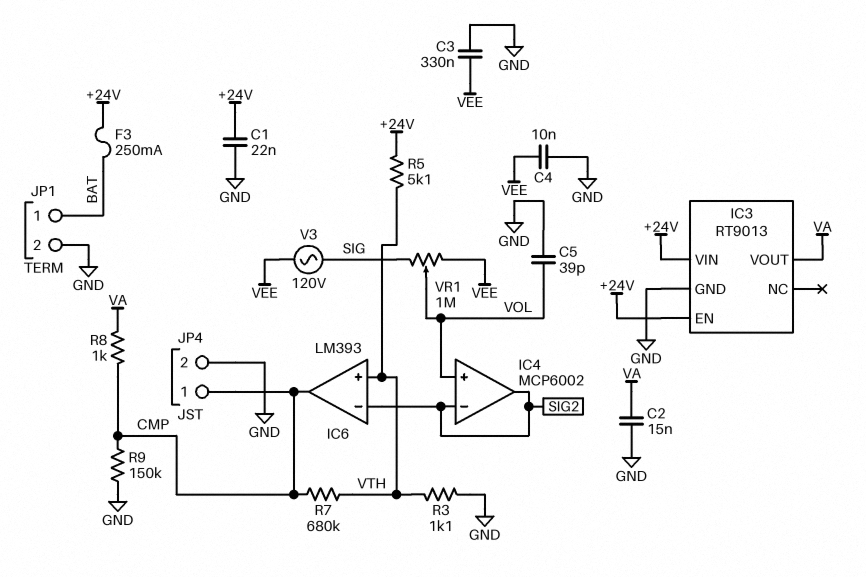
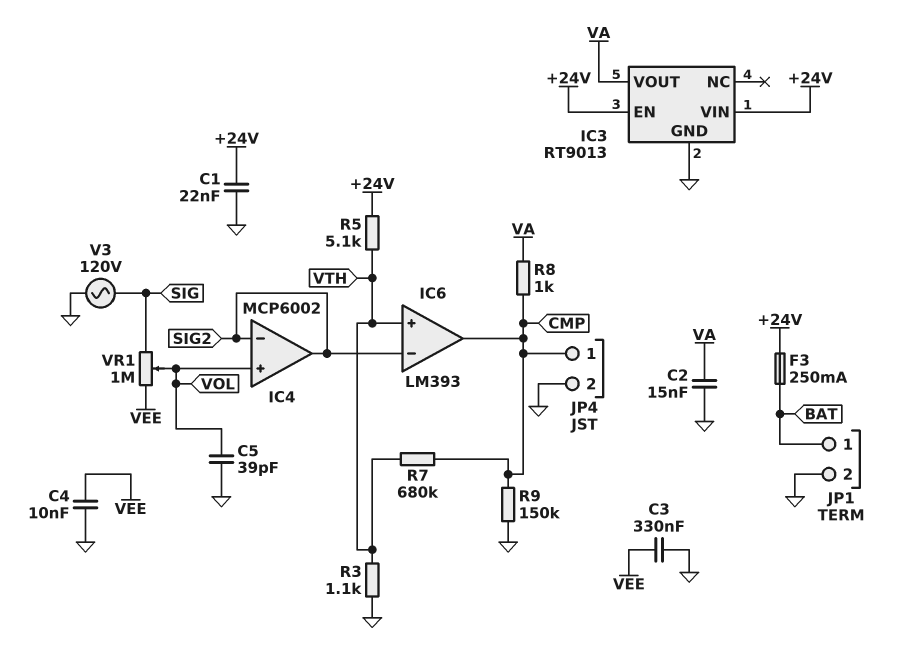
V3: AC 120V (SIG, VEE) -> AC 120V (GND, SIG)

